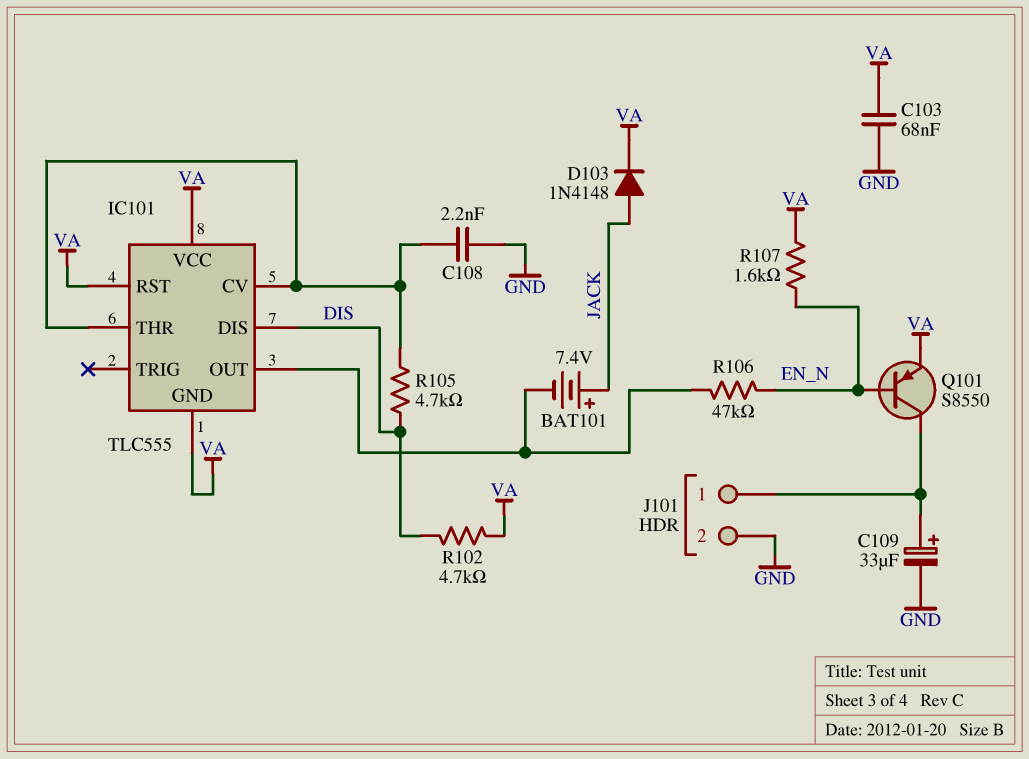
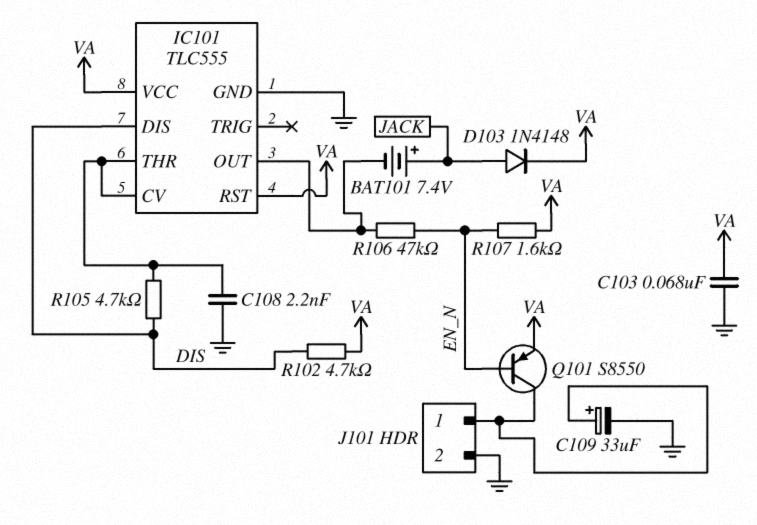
IC101 pin GND: VA -> GND

